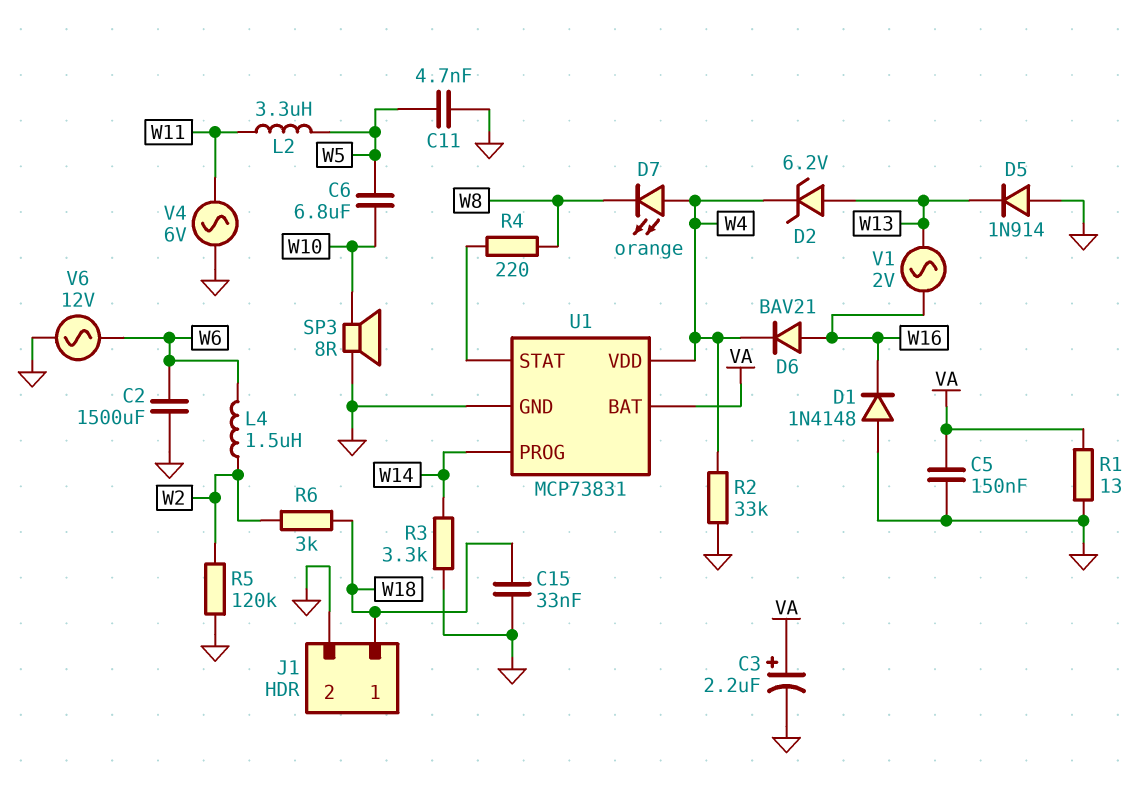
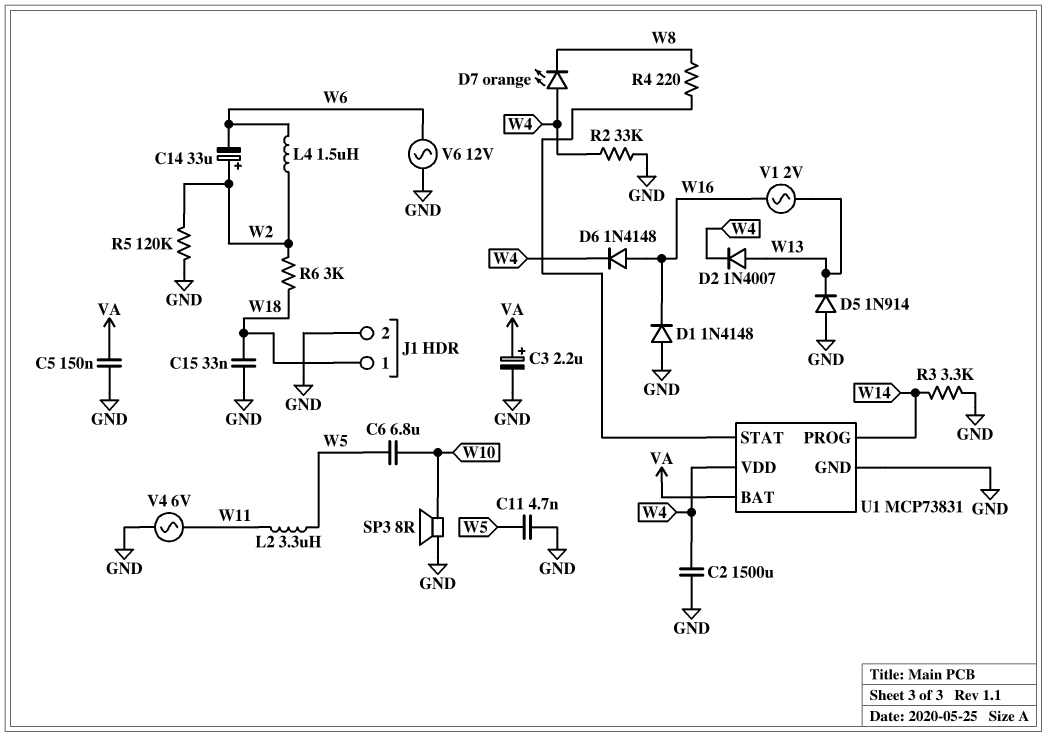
C2: 1500uF (GND, W6) -> 1500uF (GND, W4)
C14: none -> 33uF (plus W2, minus W6)
D2: zener 6.2V (A W13, K W4) -> diode 1N4007 (A W13, K W4)
D6: diode BAV21 (A W16, K W4) -> diode 1N4148 (A W16, K W4)
R1: 13 (GND, VA) -> none

